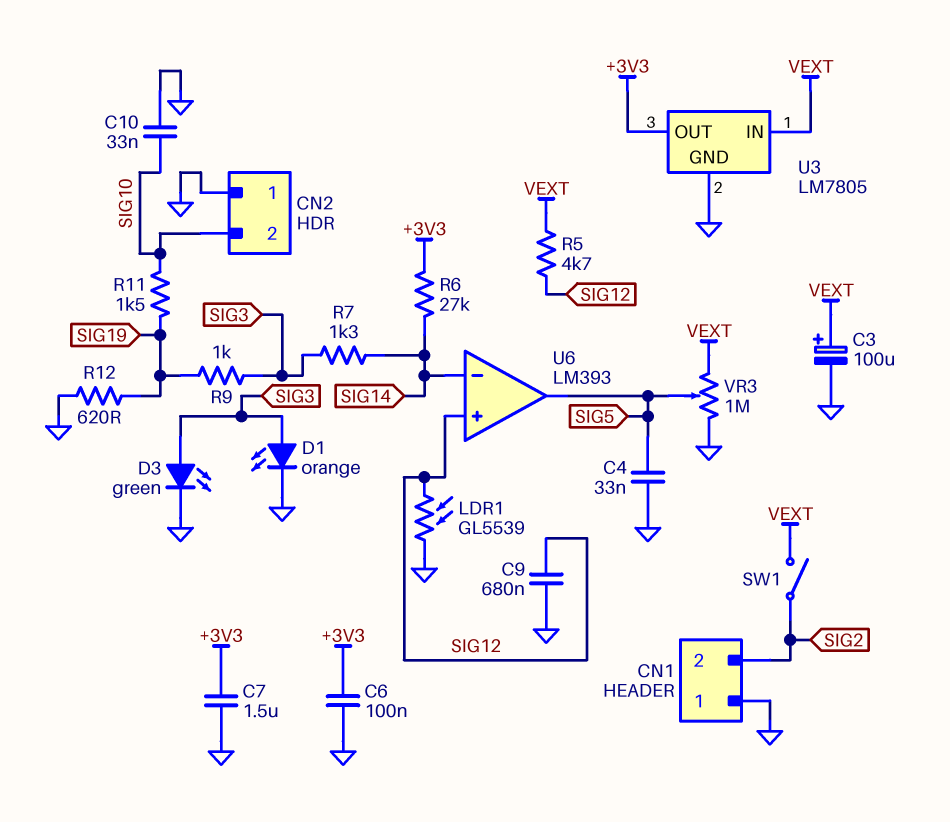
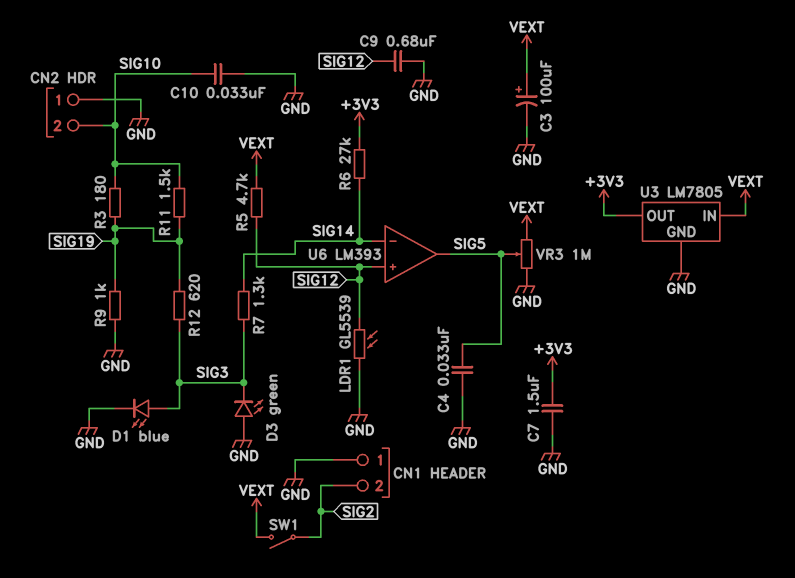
C6: 100nF (+3V3, GND) -> none
D1: LED orange (A SIG3, K GND) -> LED blue (A SIG3, K GND)
D3: LED green (A SIG3, K GND) -> LED green (A GND, K SIG3)
R3: none -> 180 (SIG10, SIG19)
R9: 1k (SIG3, SIG19) -> 1k (GND, SIG19)
R12: 620 (GND, SIG19) -> 620 (SIG3, SIG19)

